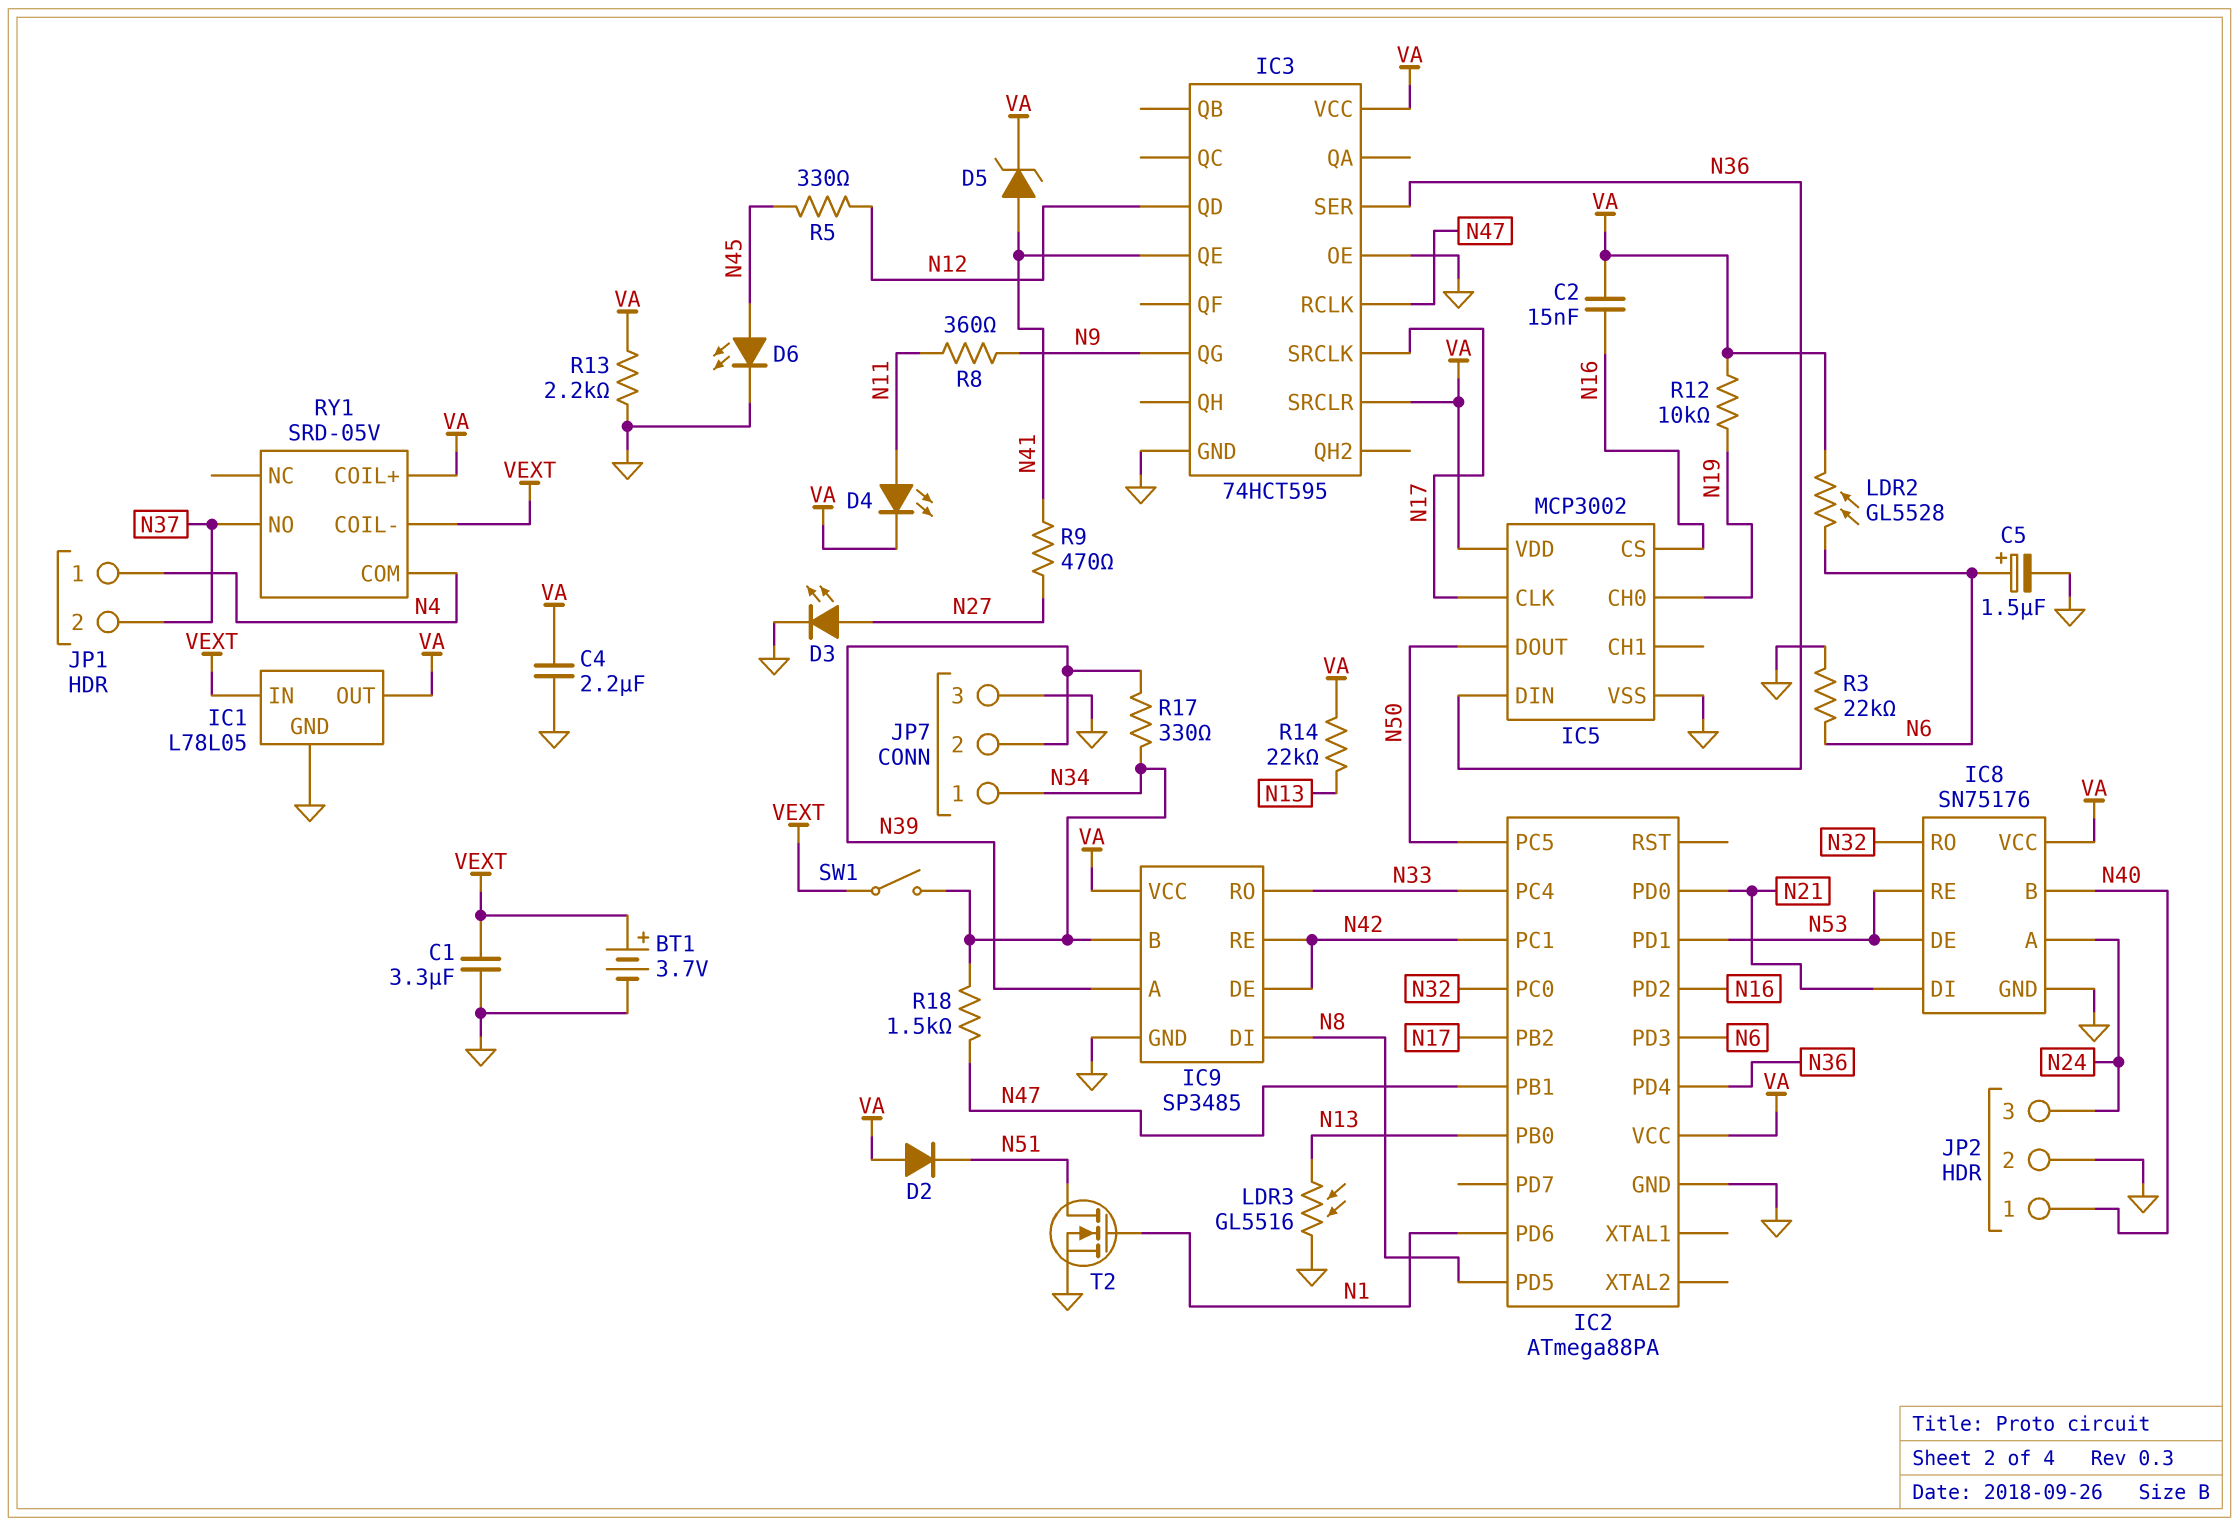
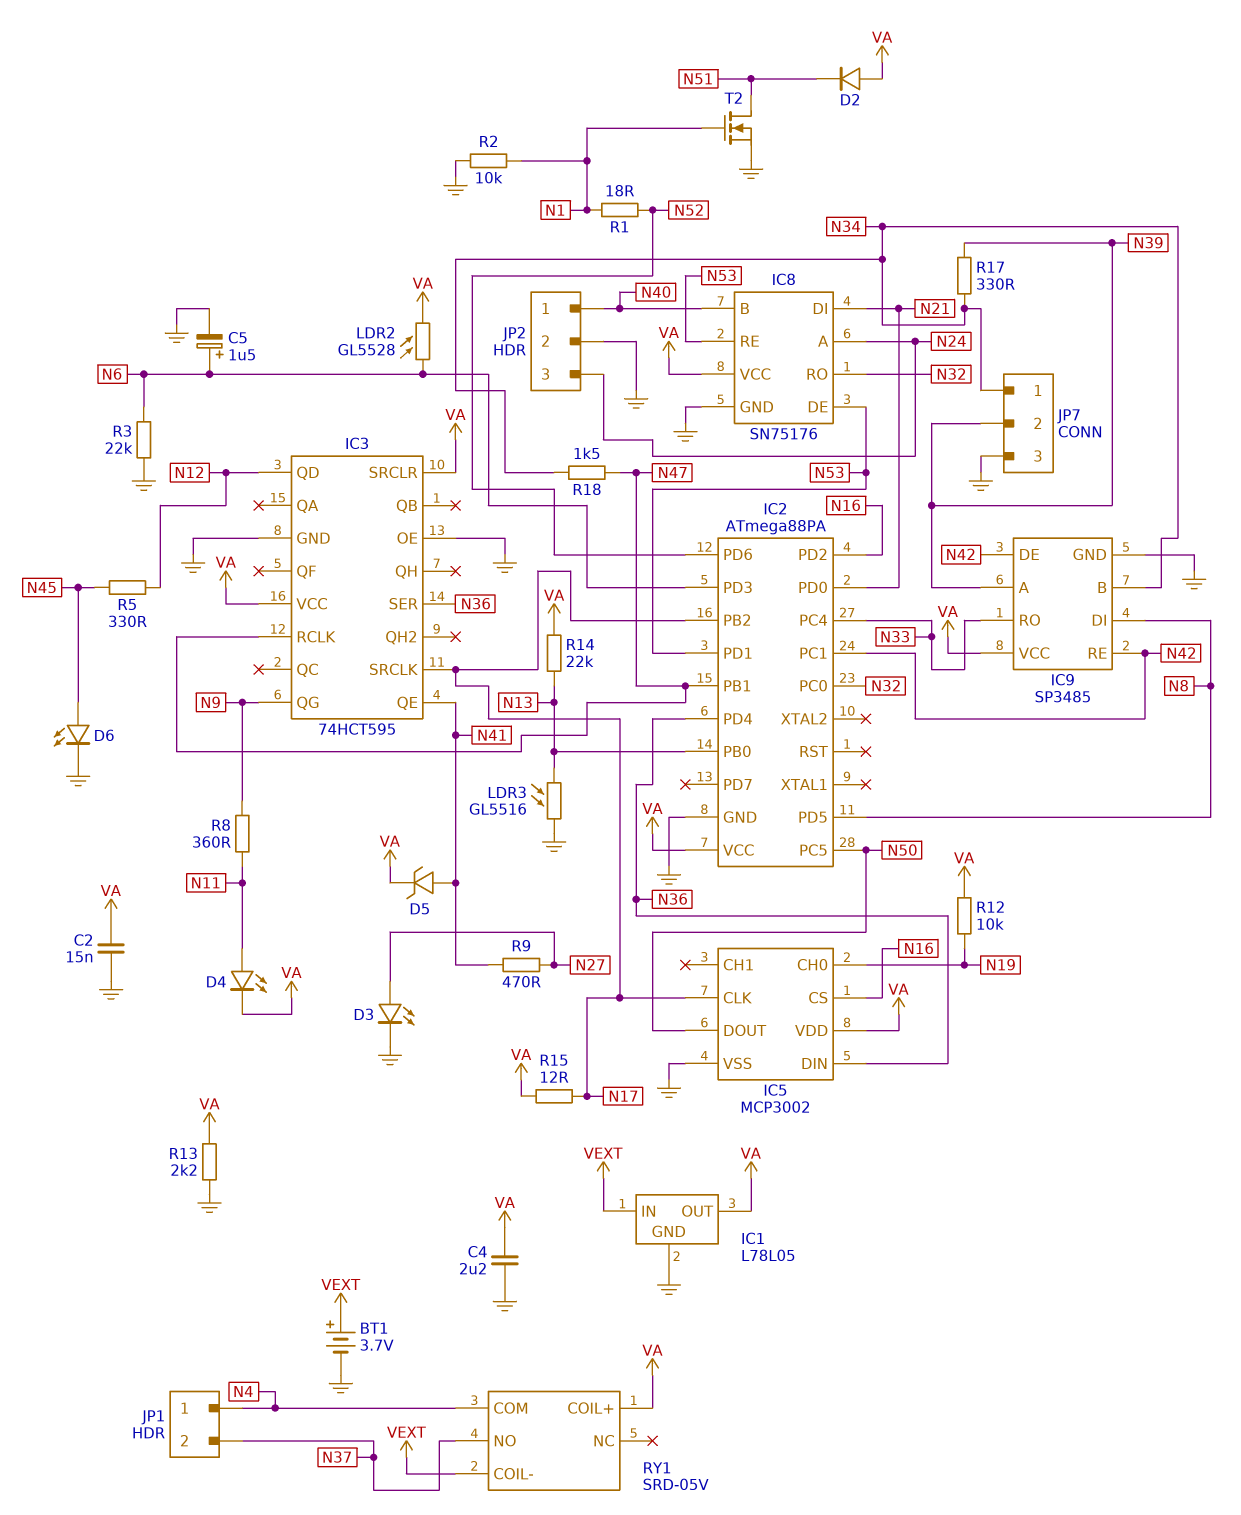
C1: 3.3uF (GND, VEXT) -> none
C2: 15nF (N16, VA) -> 15nF (GND, VA)
IC2 pin PD6: N1 -> N52
R1: none -> 18 (N1, N52)
R2: none -> 10k (GND, N1)
R15: none -> 12 (N17, VA)
SW1: switch (N34, VEXT) -> none

